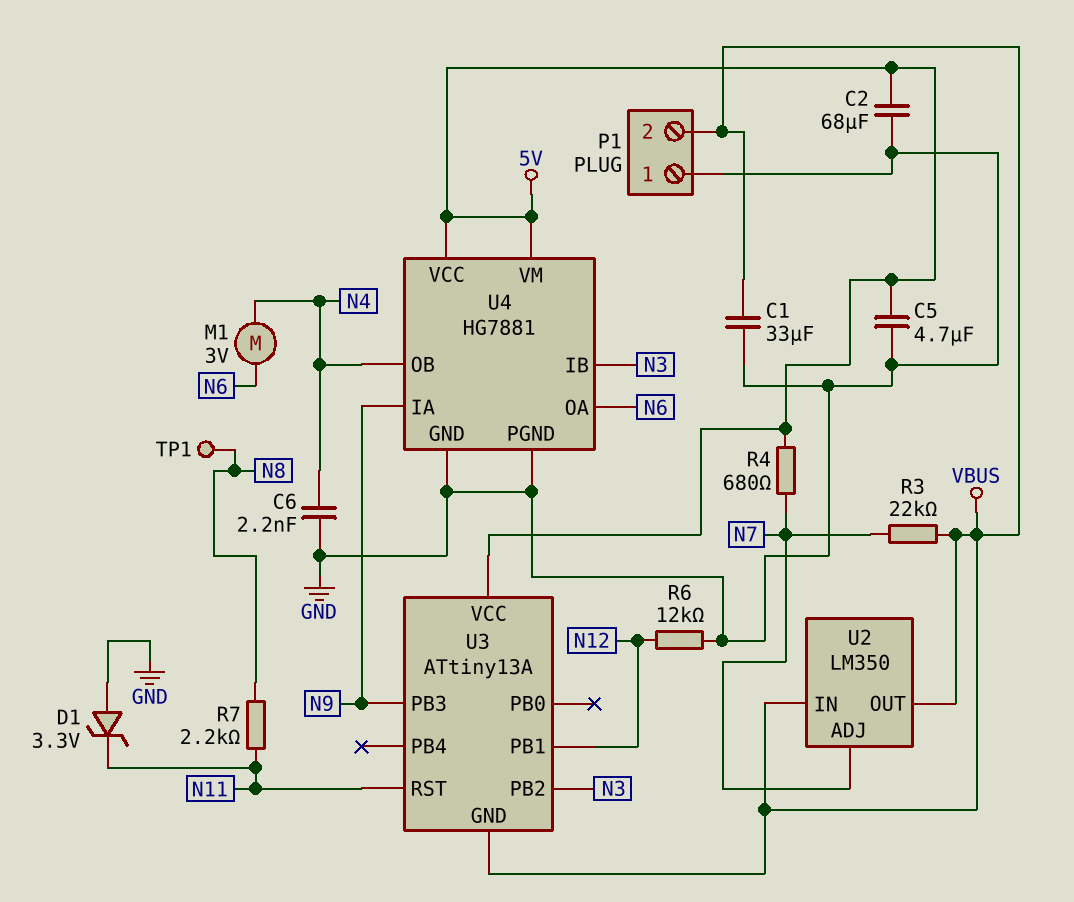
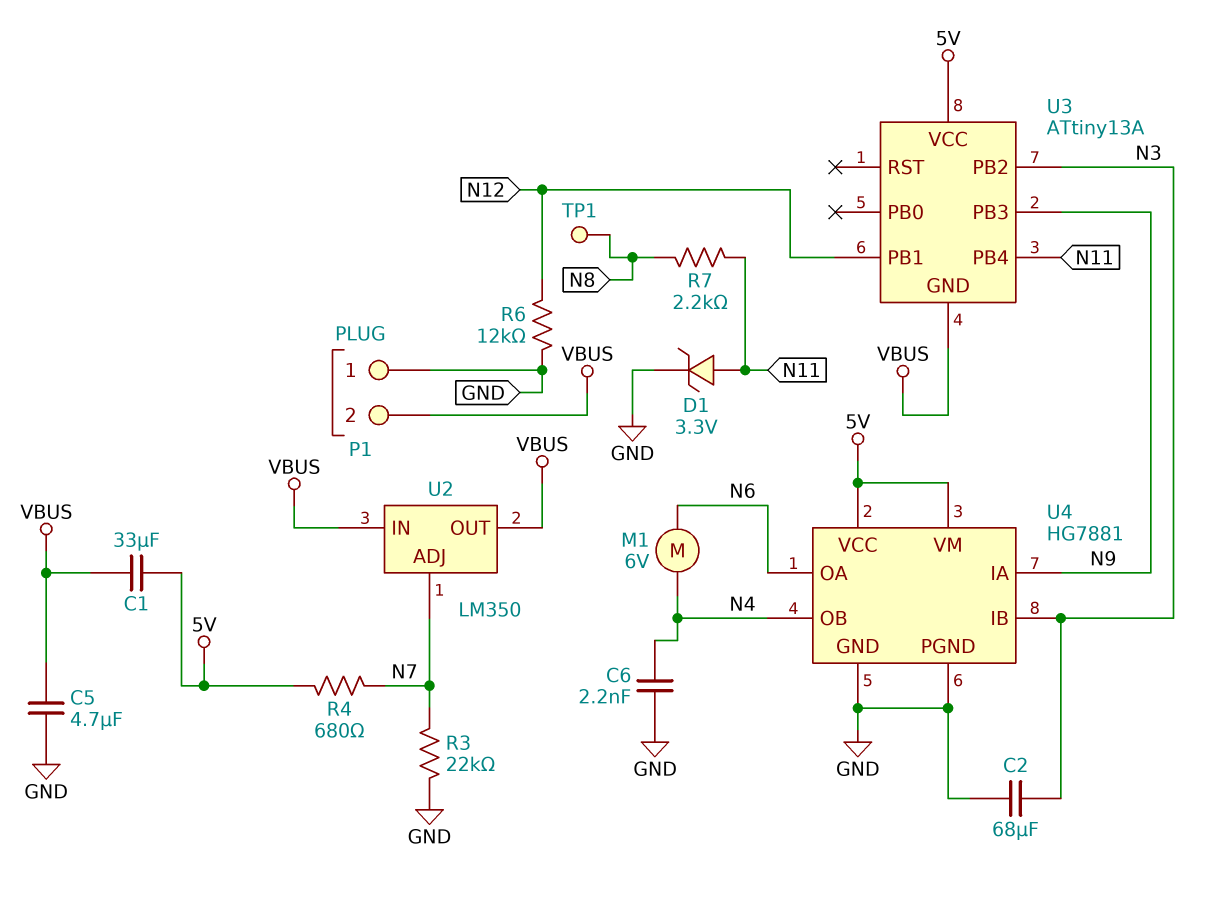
C1: 33uF (GND, VBUS) -> 33uF (5V, VBUS)
C2: 68uF (5V, GND) -> 68uF (GND, N3)
C5: 4.7uF (5V, GND) -> 4.7uF (GND, VBUS)
D1: zener 3.3V (A GND, K N11) -> zener 3.3V (A N11, K GND)
M1: motor 3V (N4, N6) -> motor 6V (N4, N6)
R3: 22k (N7, VBUS) -> 22k (GND, N7)
U3 pin PB4: none -> N11
U3 pin RST: N11 -> none

